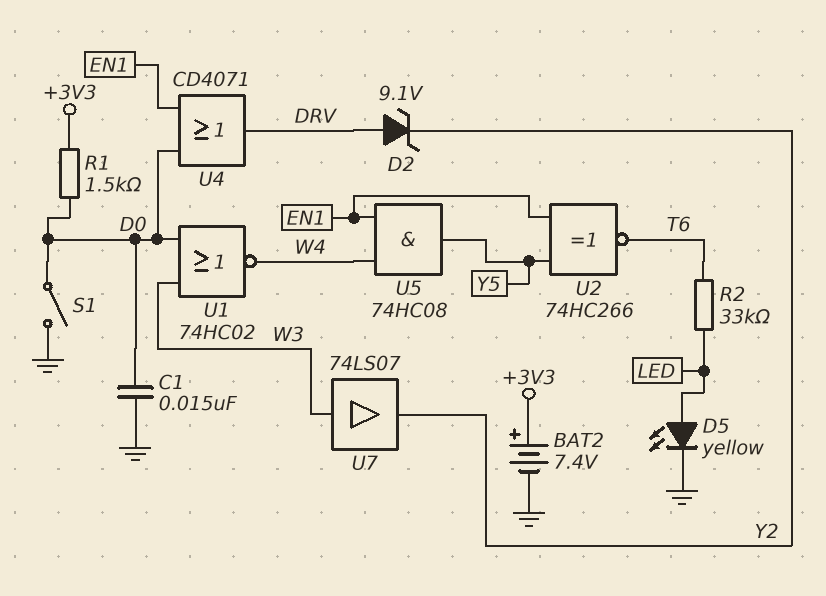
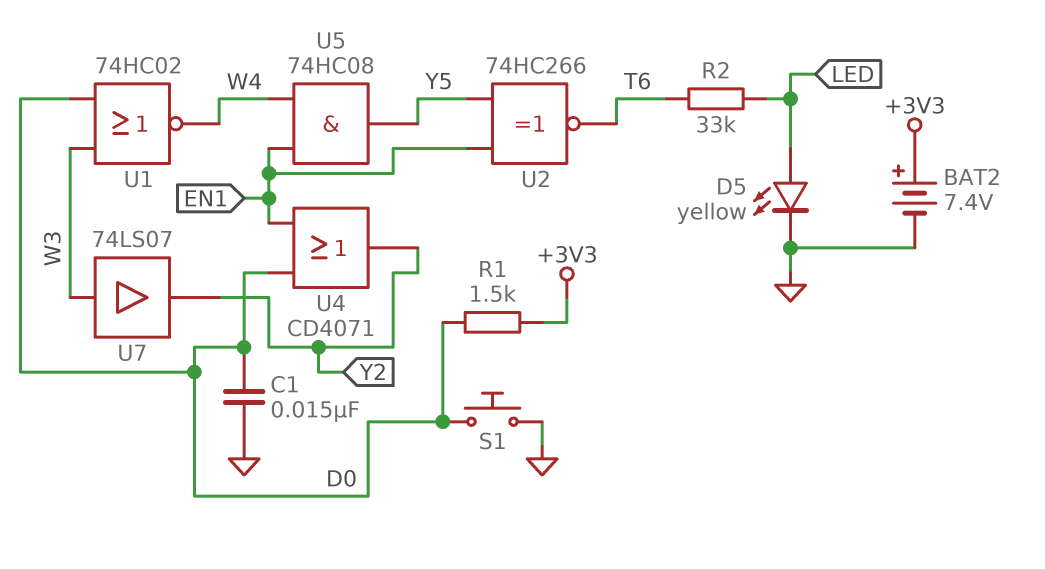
D2: zener 9.1V (A DRV, K Y2) -> none
S1: switch (D0, GND) -> button (D0, GND)
U4: OR CD4071 (in D0, in EN1, out DRV) -> OR CD4071 (in D0, in EN1, out Y2)

